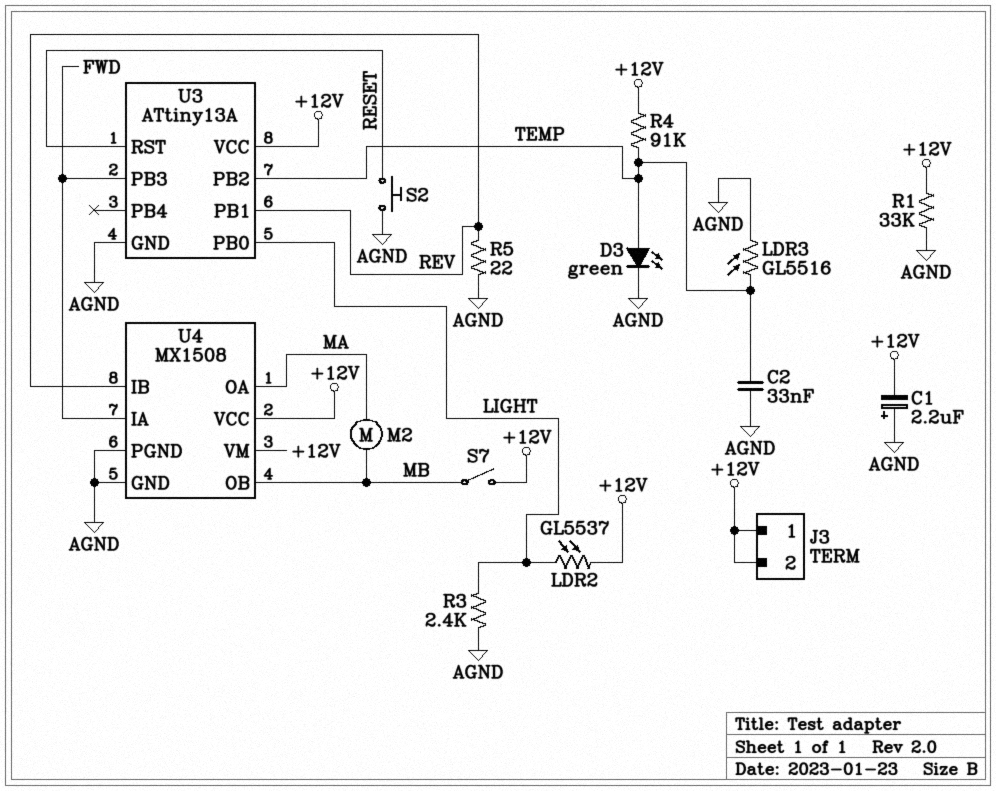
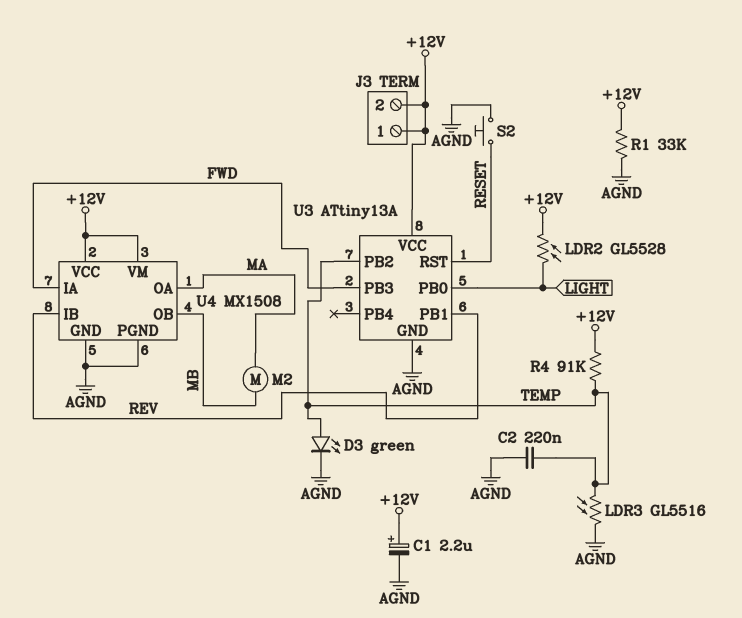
C1: 2.2uF (plus AGND, minus +12V) -> 2.2uF (plus +12V, minus AGND)
C2: 33nF (AGND, TEMP) -> 220nF (AGND, TEMP)
LDR2: GL5537 (+12V, LIGHT) -> GL5528 (+12V, LIGHT)
R3: 2.4k (AGND, LIGHT) -> none
R5: 22 (AGND, REV) -> none
S7: switch (+12V, MB) -> none

